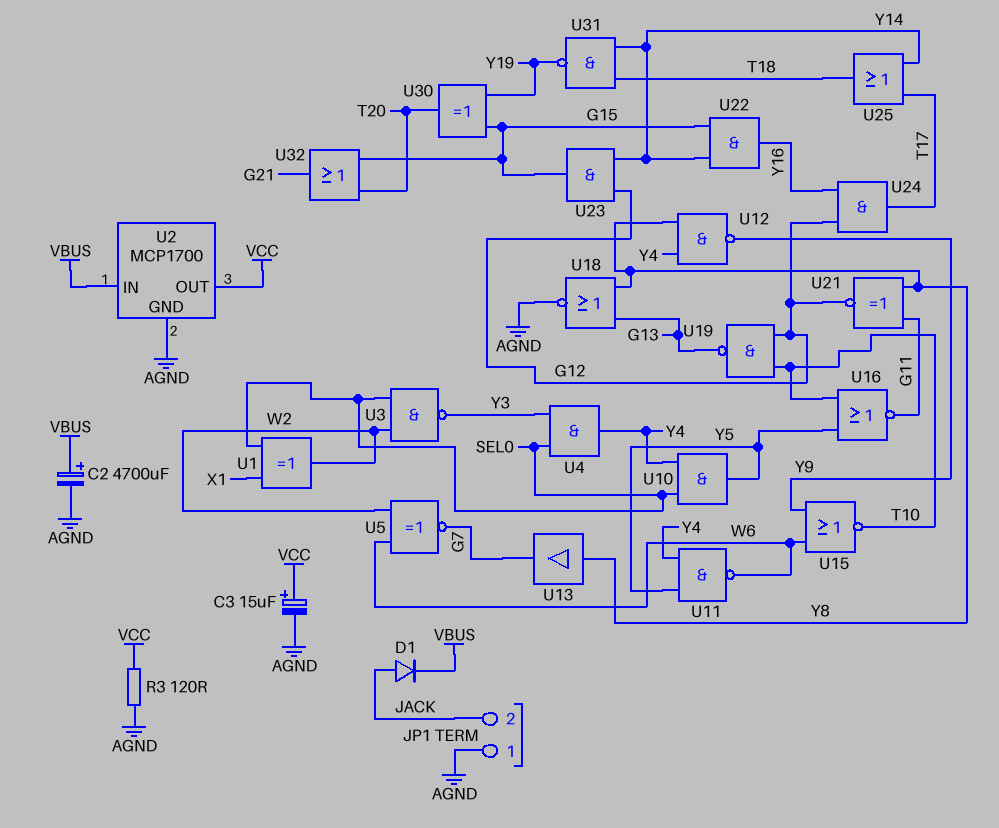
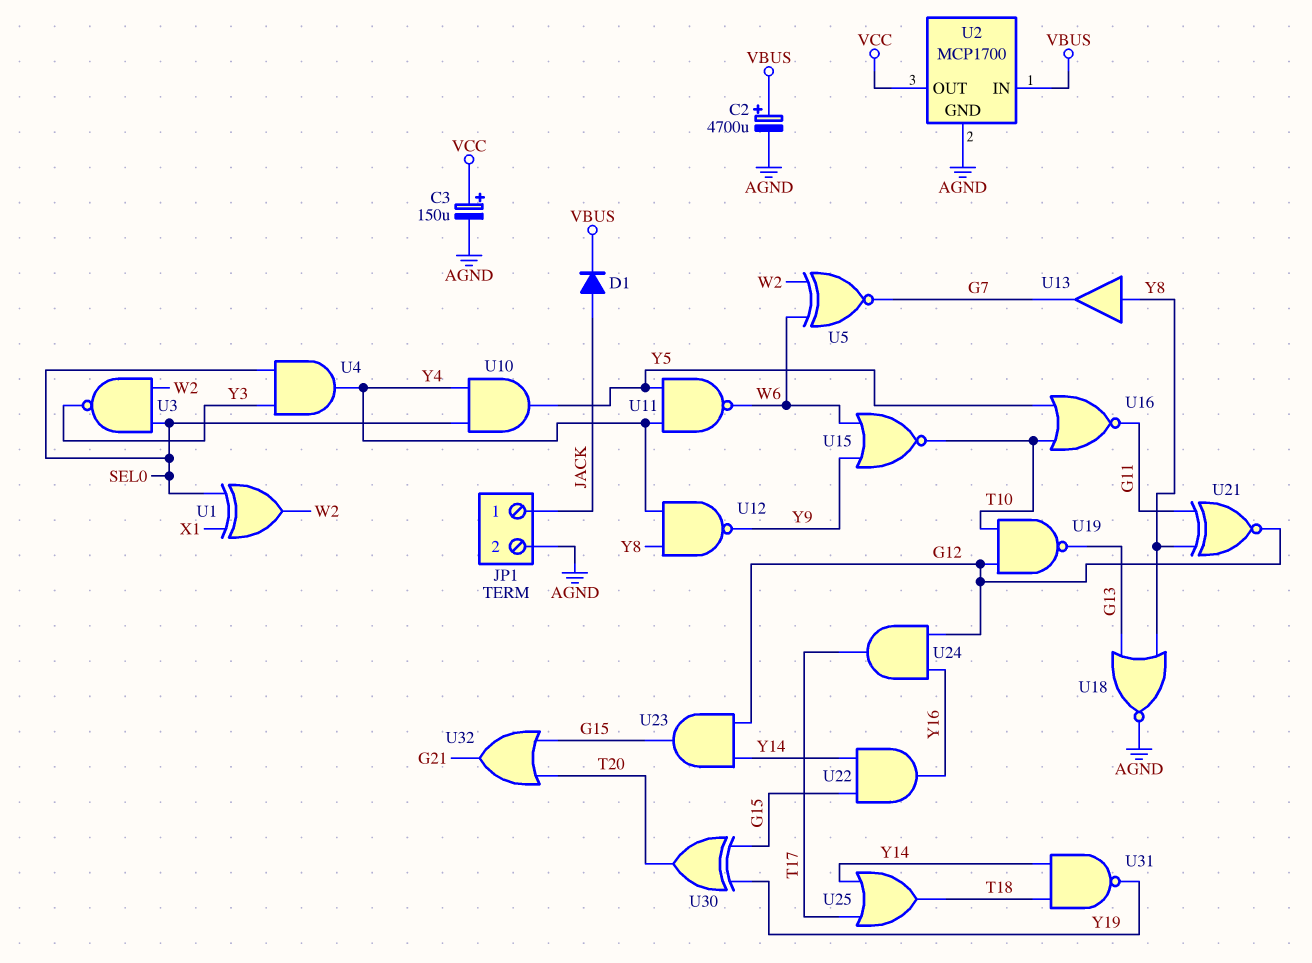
C3: 15uF (plus VCC, minus AGND) -> 150uF (plus VCC, minus AGND)
JP1 pin 1: AGND -> JACK
JP1 pin 2: JACK -> AGND
R3: 120 (AGND, VCC) -> none

